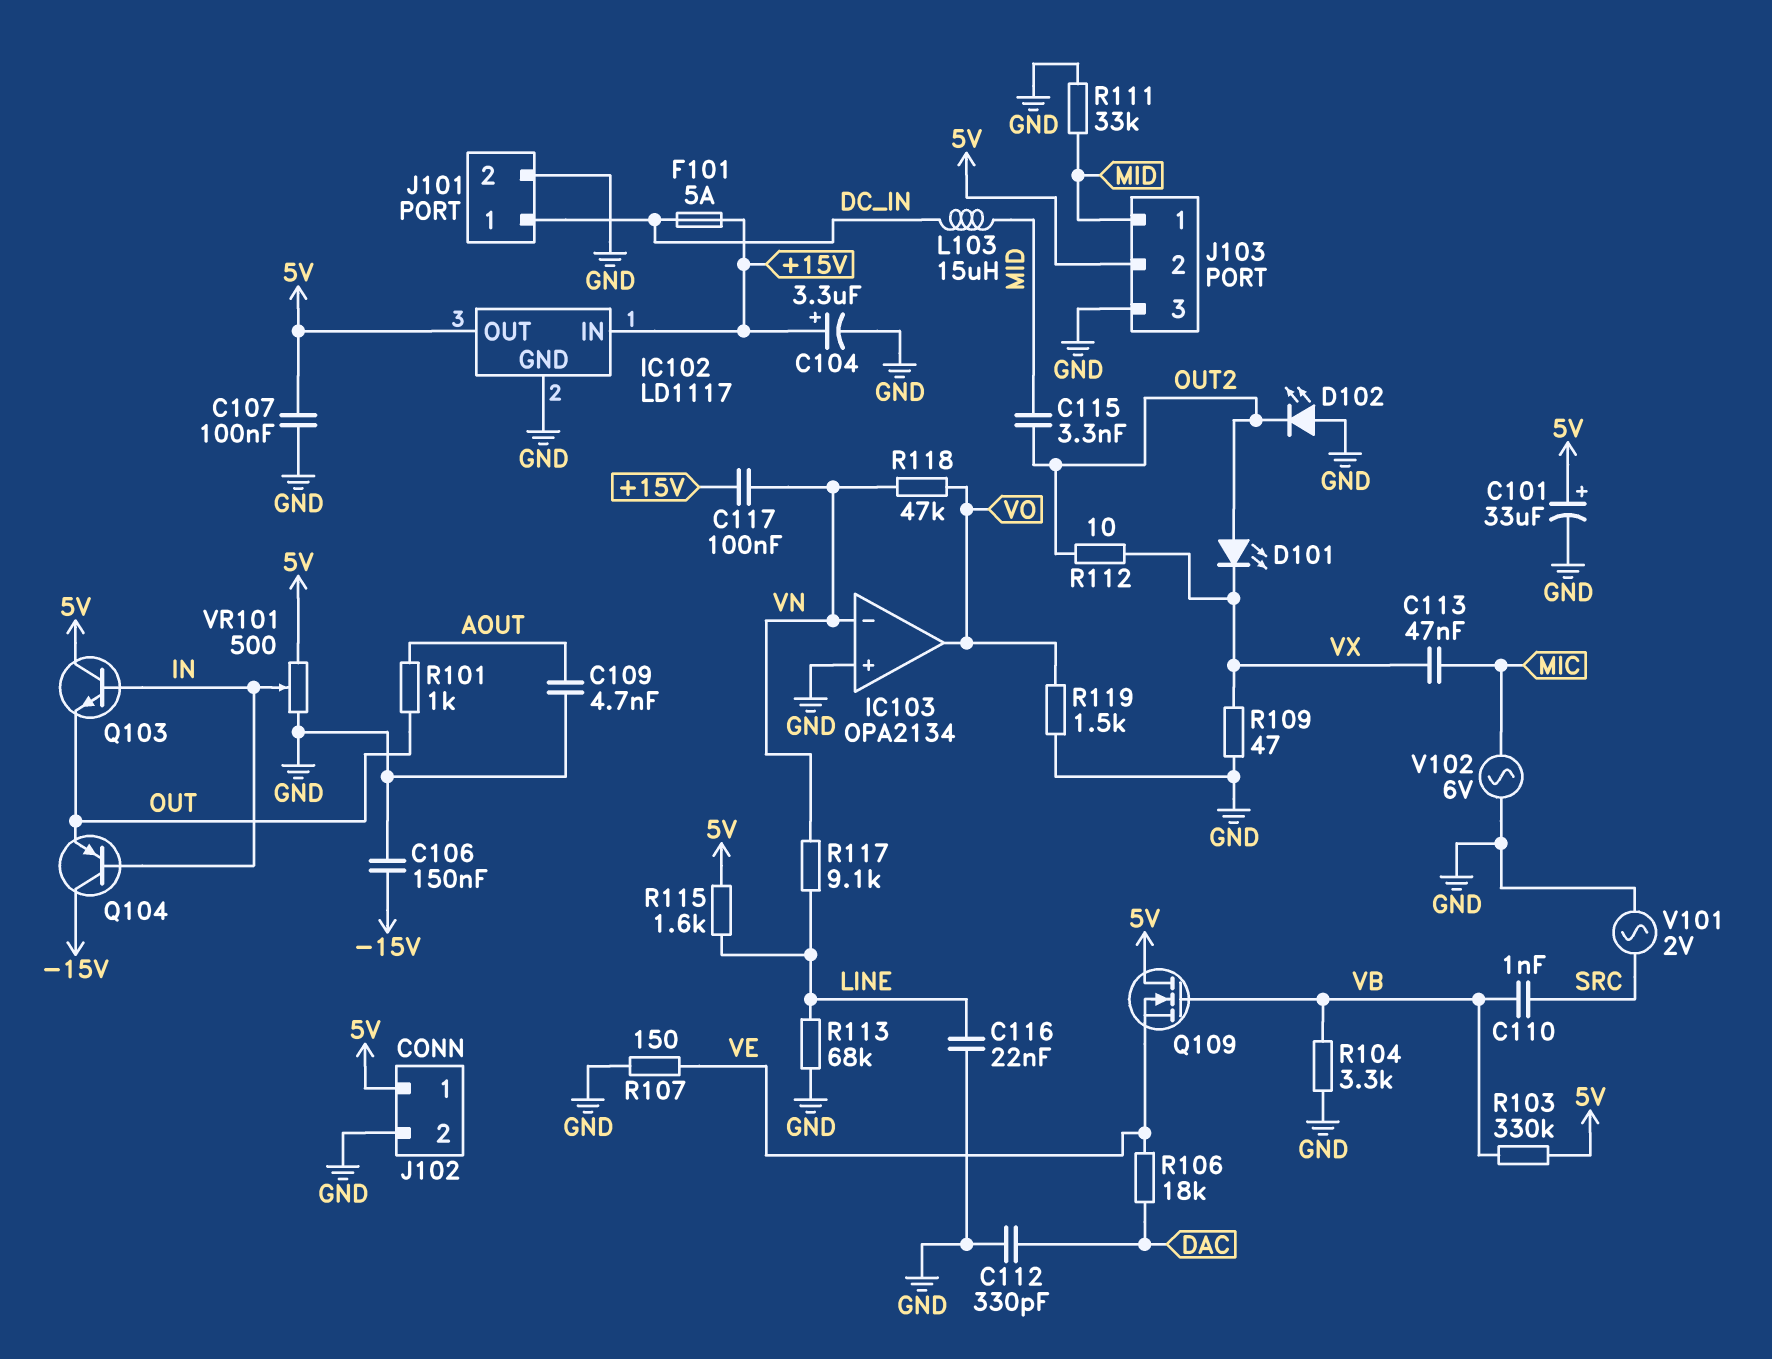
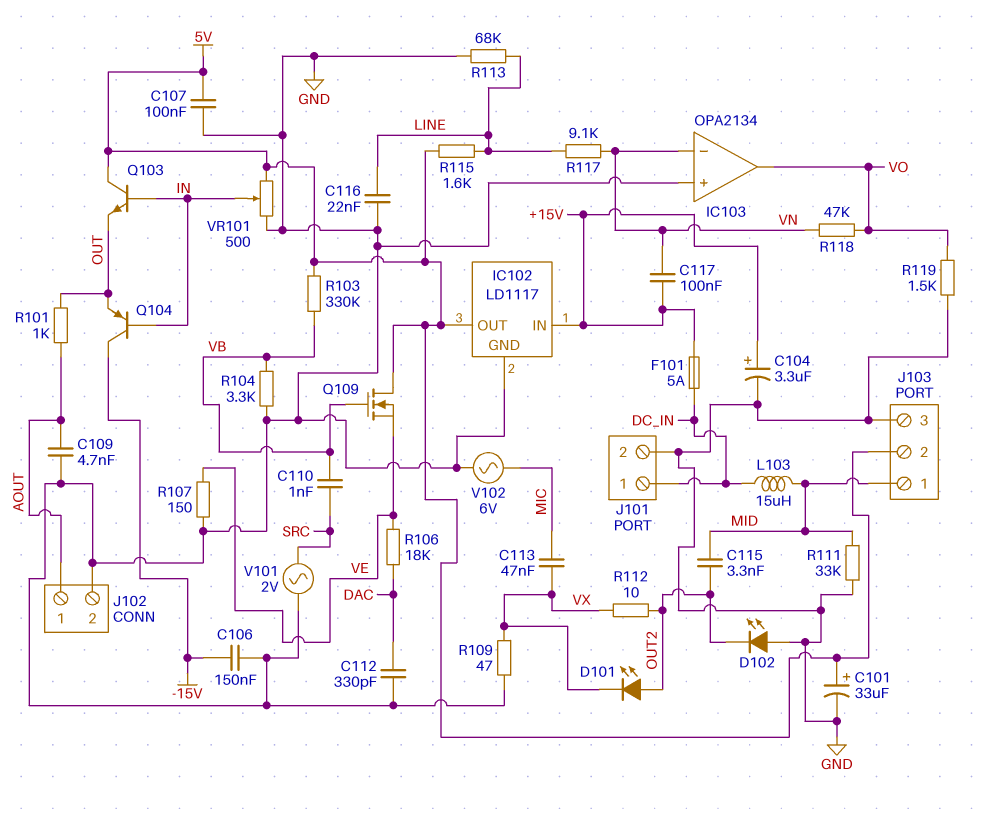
J102 pin 1: 5V -> AOUT

